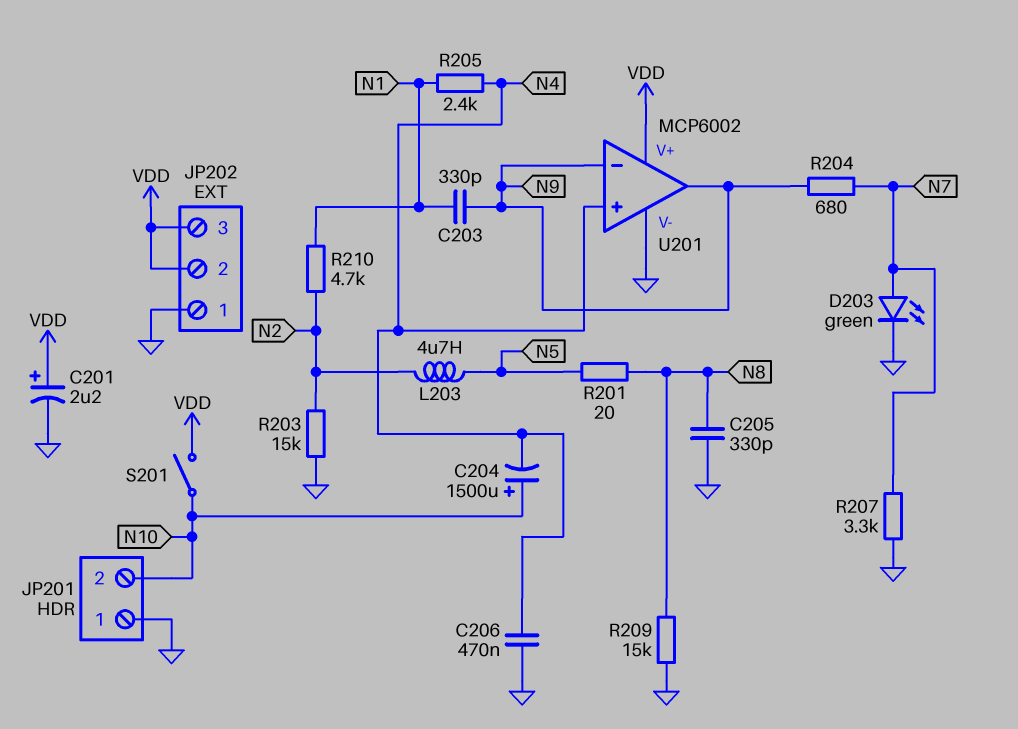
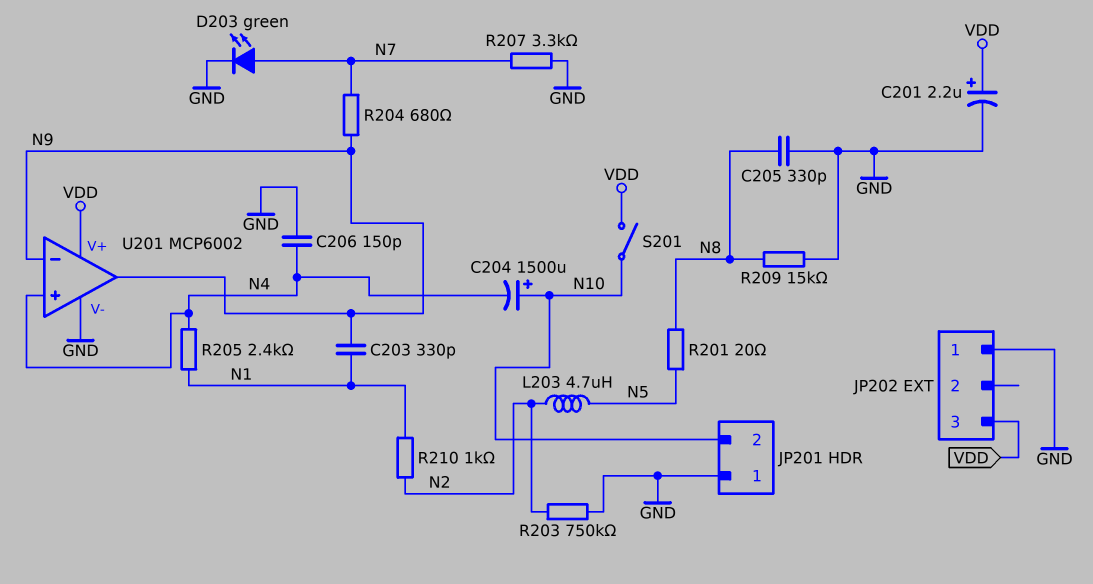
C206: 470nF (GND, N4) -> 150pF (GND, N4)
JP202 pin 2: VDD -> none
R203: 15k (GND, N2) -> 750k (GND, N2)
R210: 4.7k (N1, N2) -> 1k (N1, N2)

